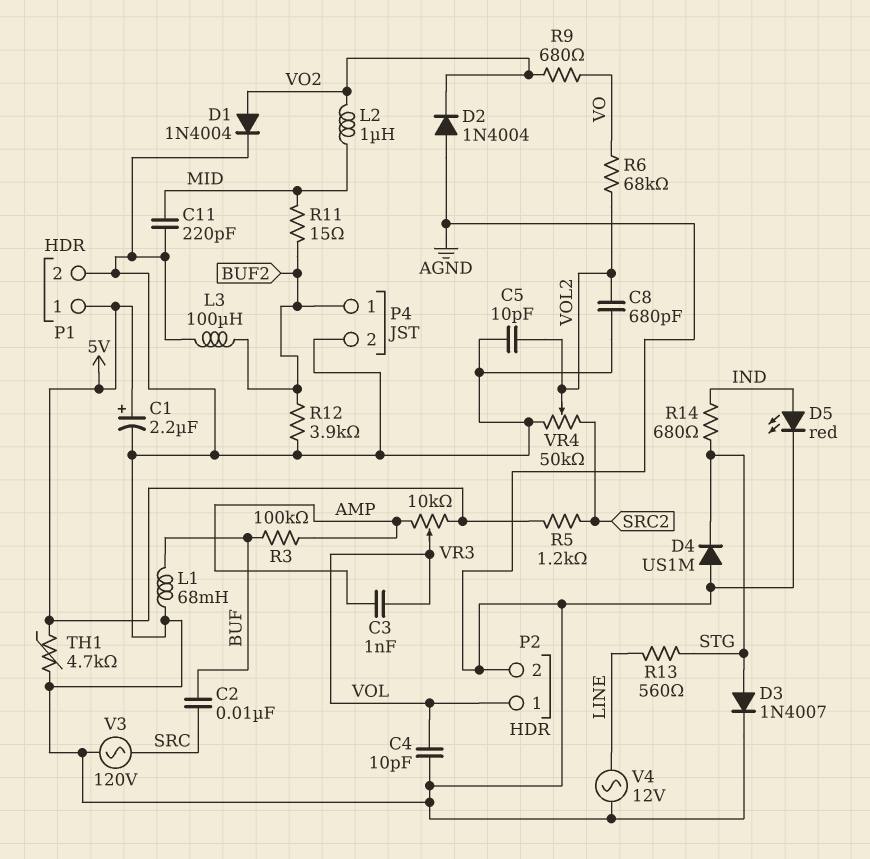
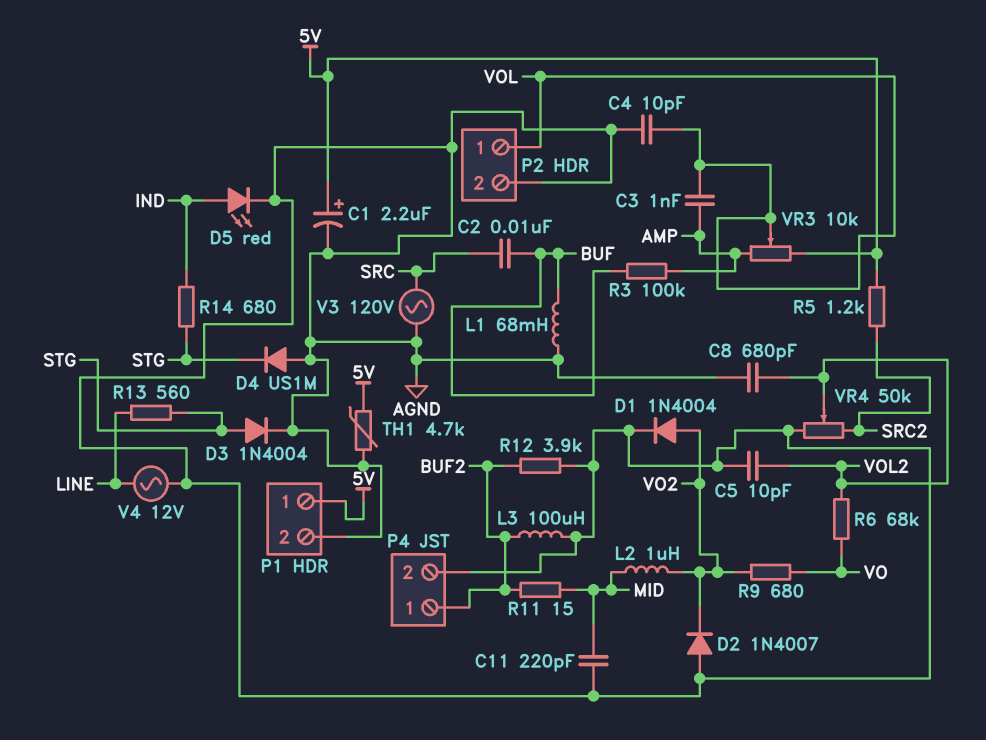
D2: diode 1N4004 (A AGND, K VO2) -> diode 1N4007 (A AGND, K VO2)
D3: diode 1N4007 (A STG, K AGND) -> diode 1N4004 (A STG, K AGND)

